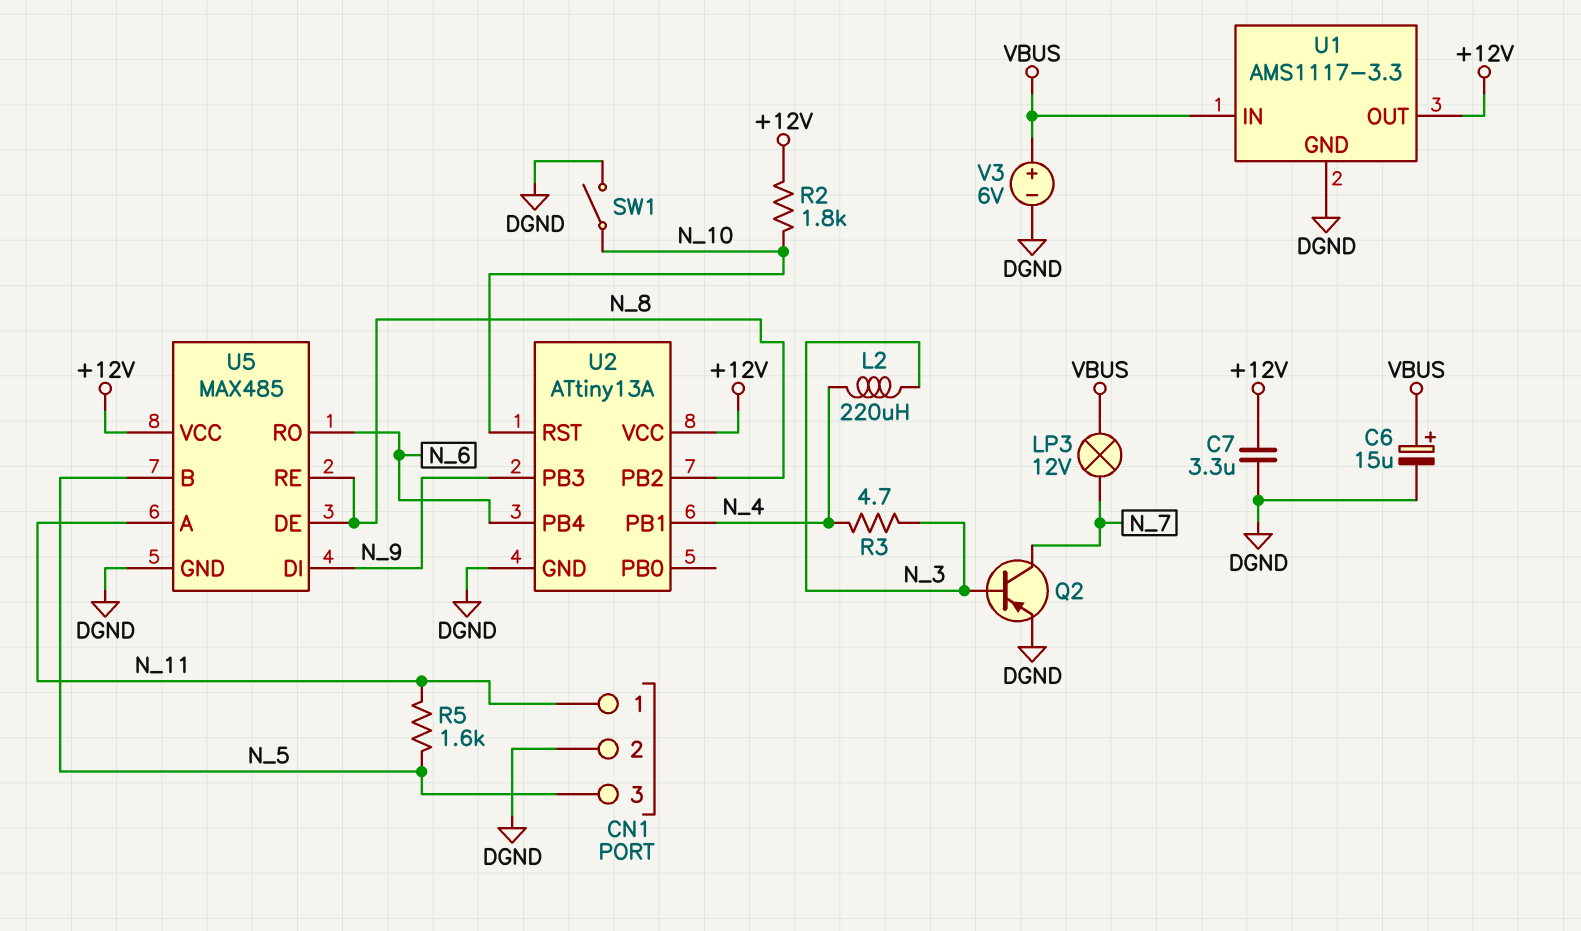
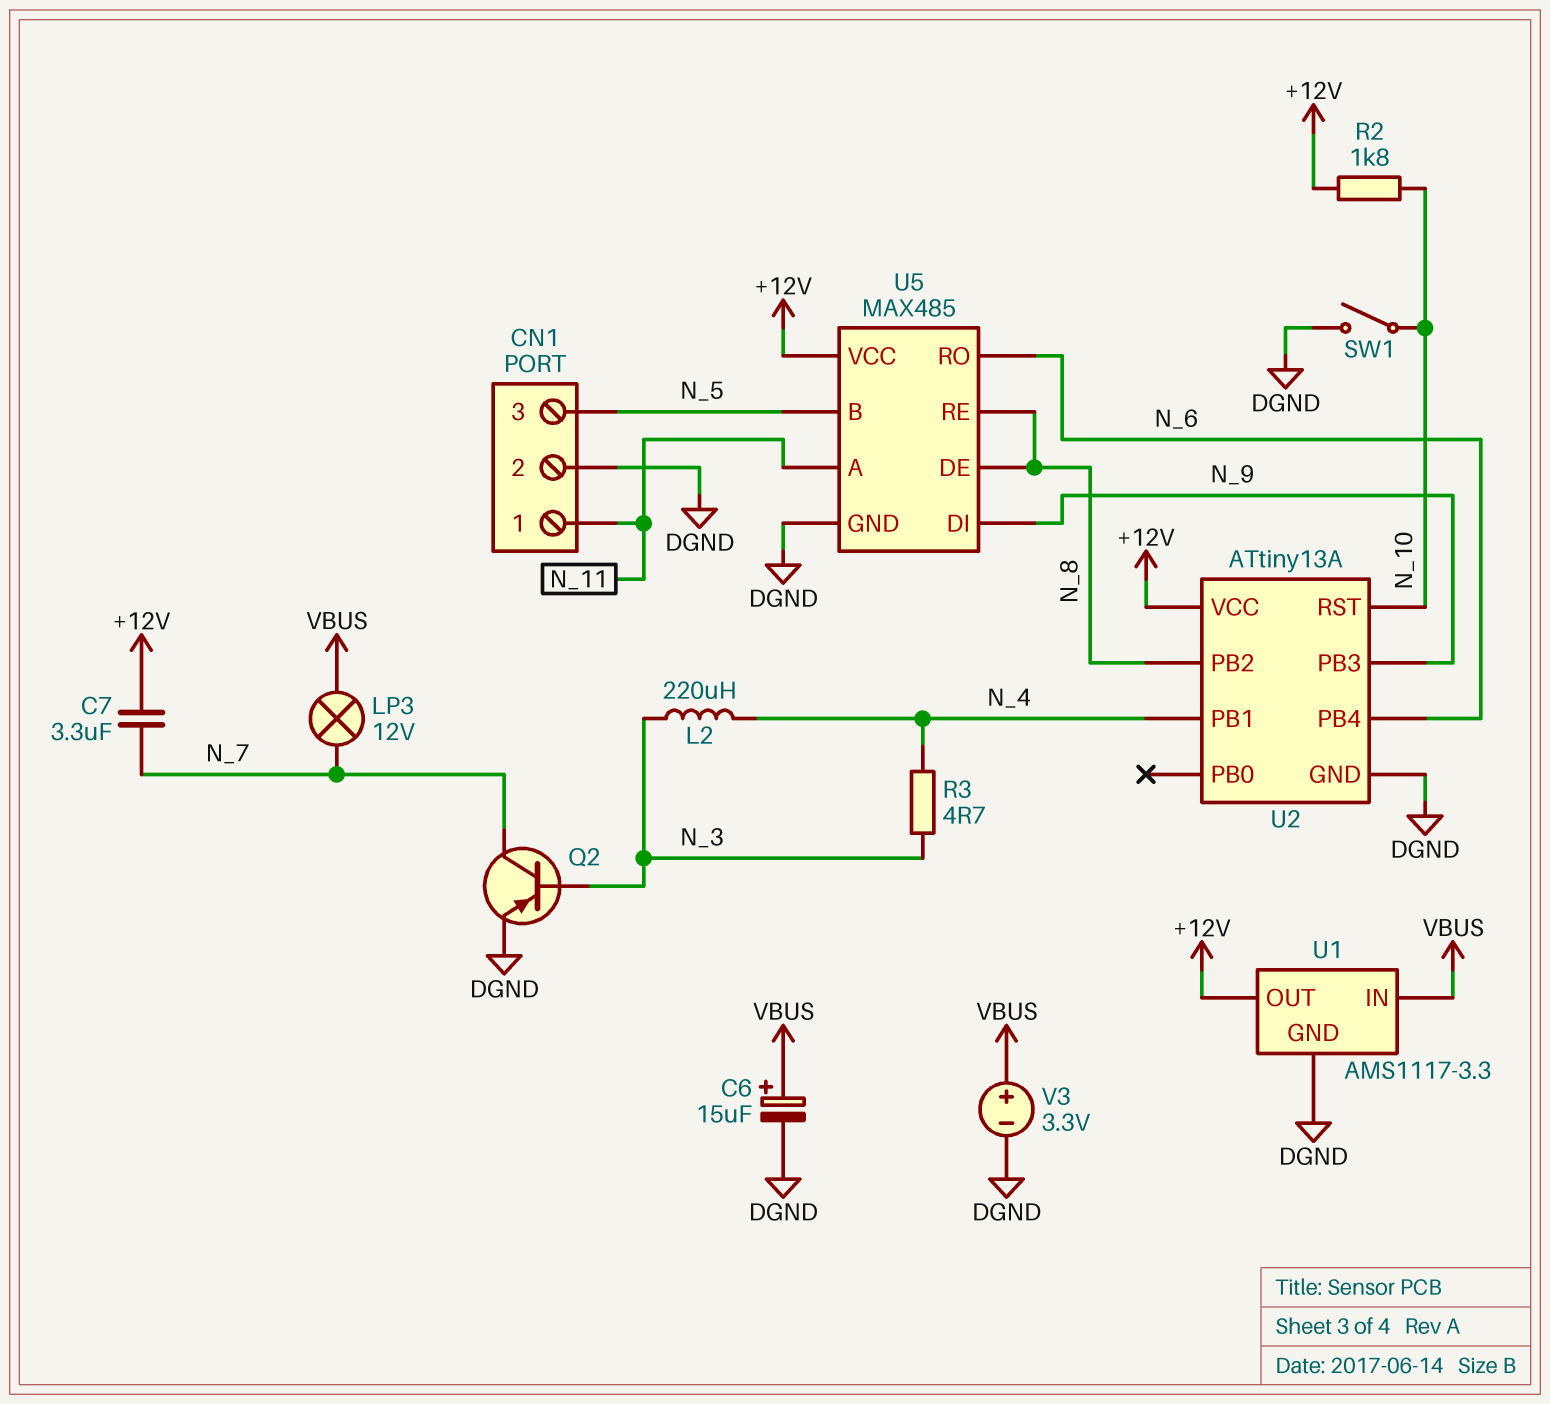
C7: 3.3uF (+12V, DGND) -> 3.3uF (+12V, N_7)
R5: 1.6k (N_5, N_11) -> none
V3: 6V (plus VBUS, minus DGND) -> 3.3V (plus VBUS, minus DGND)

